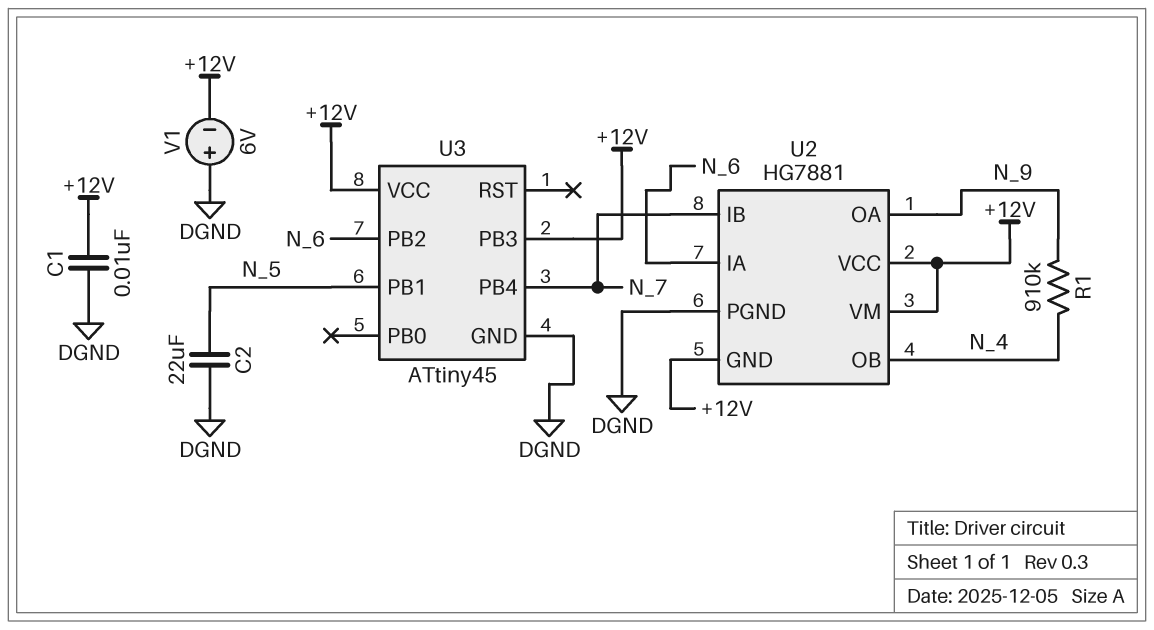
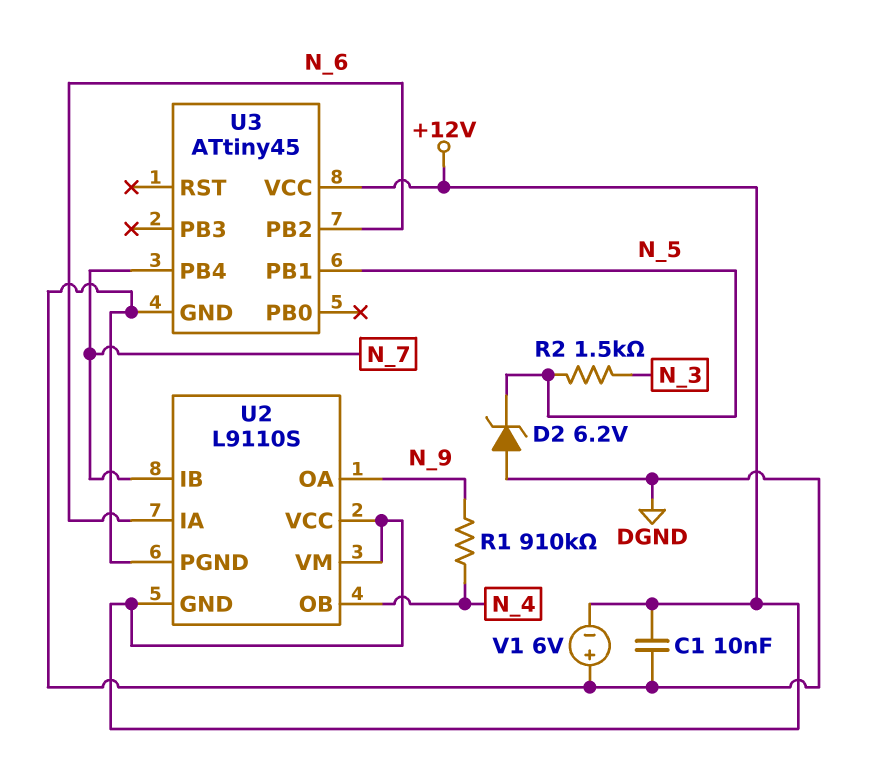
C2: 22uF (DGND, N_5) -> none
D2: none -> zener 6.2V (A DGND, K N_5)
R2: none -> 1.5k (N_3, N_5)
U2: HG7881 -> L9110S
U3 pin PB3: +12V -> none

